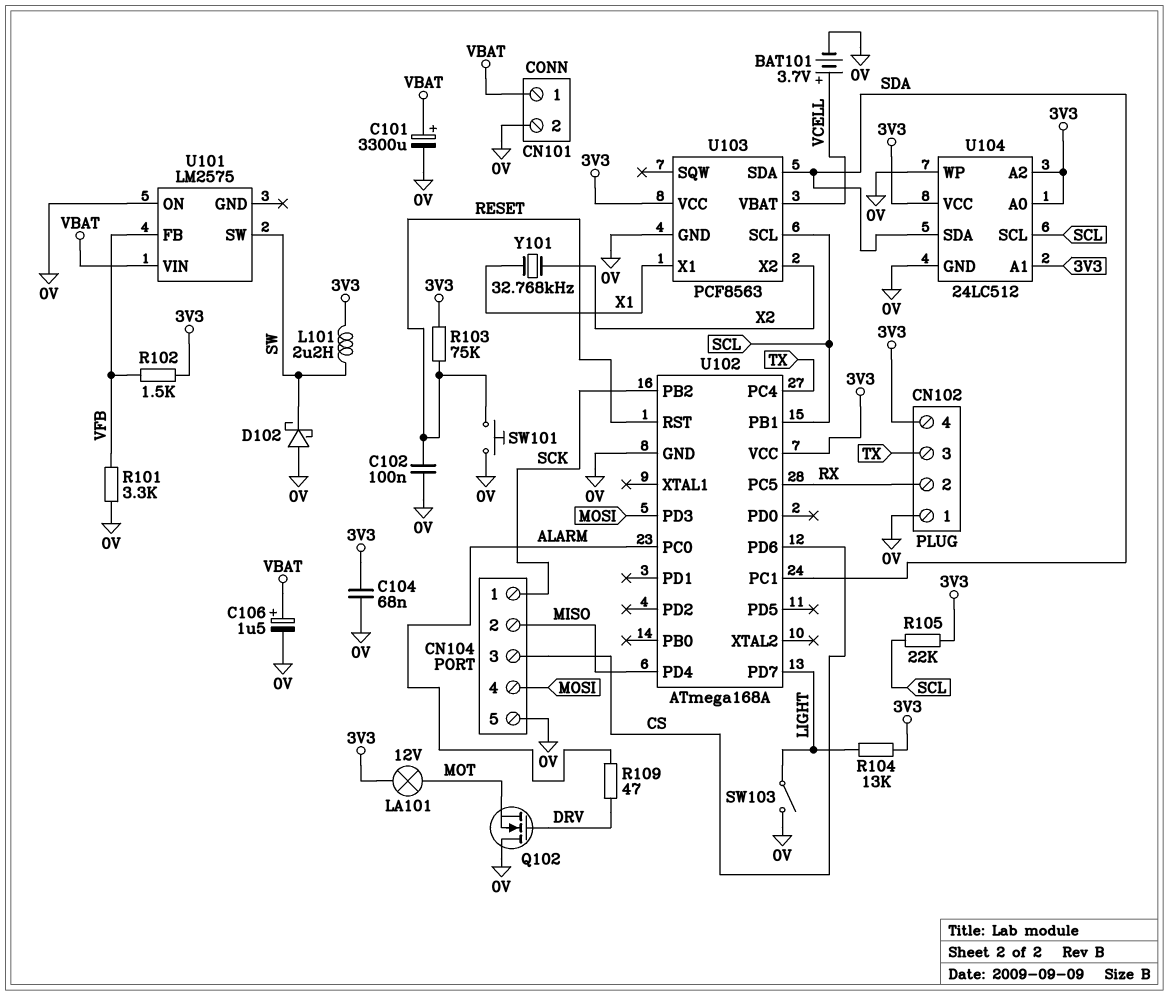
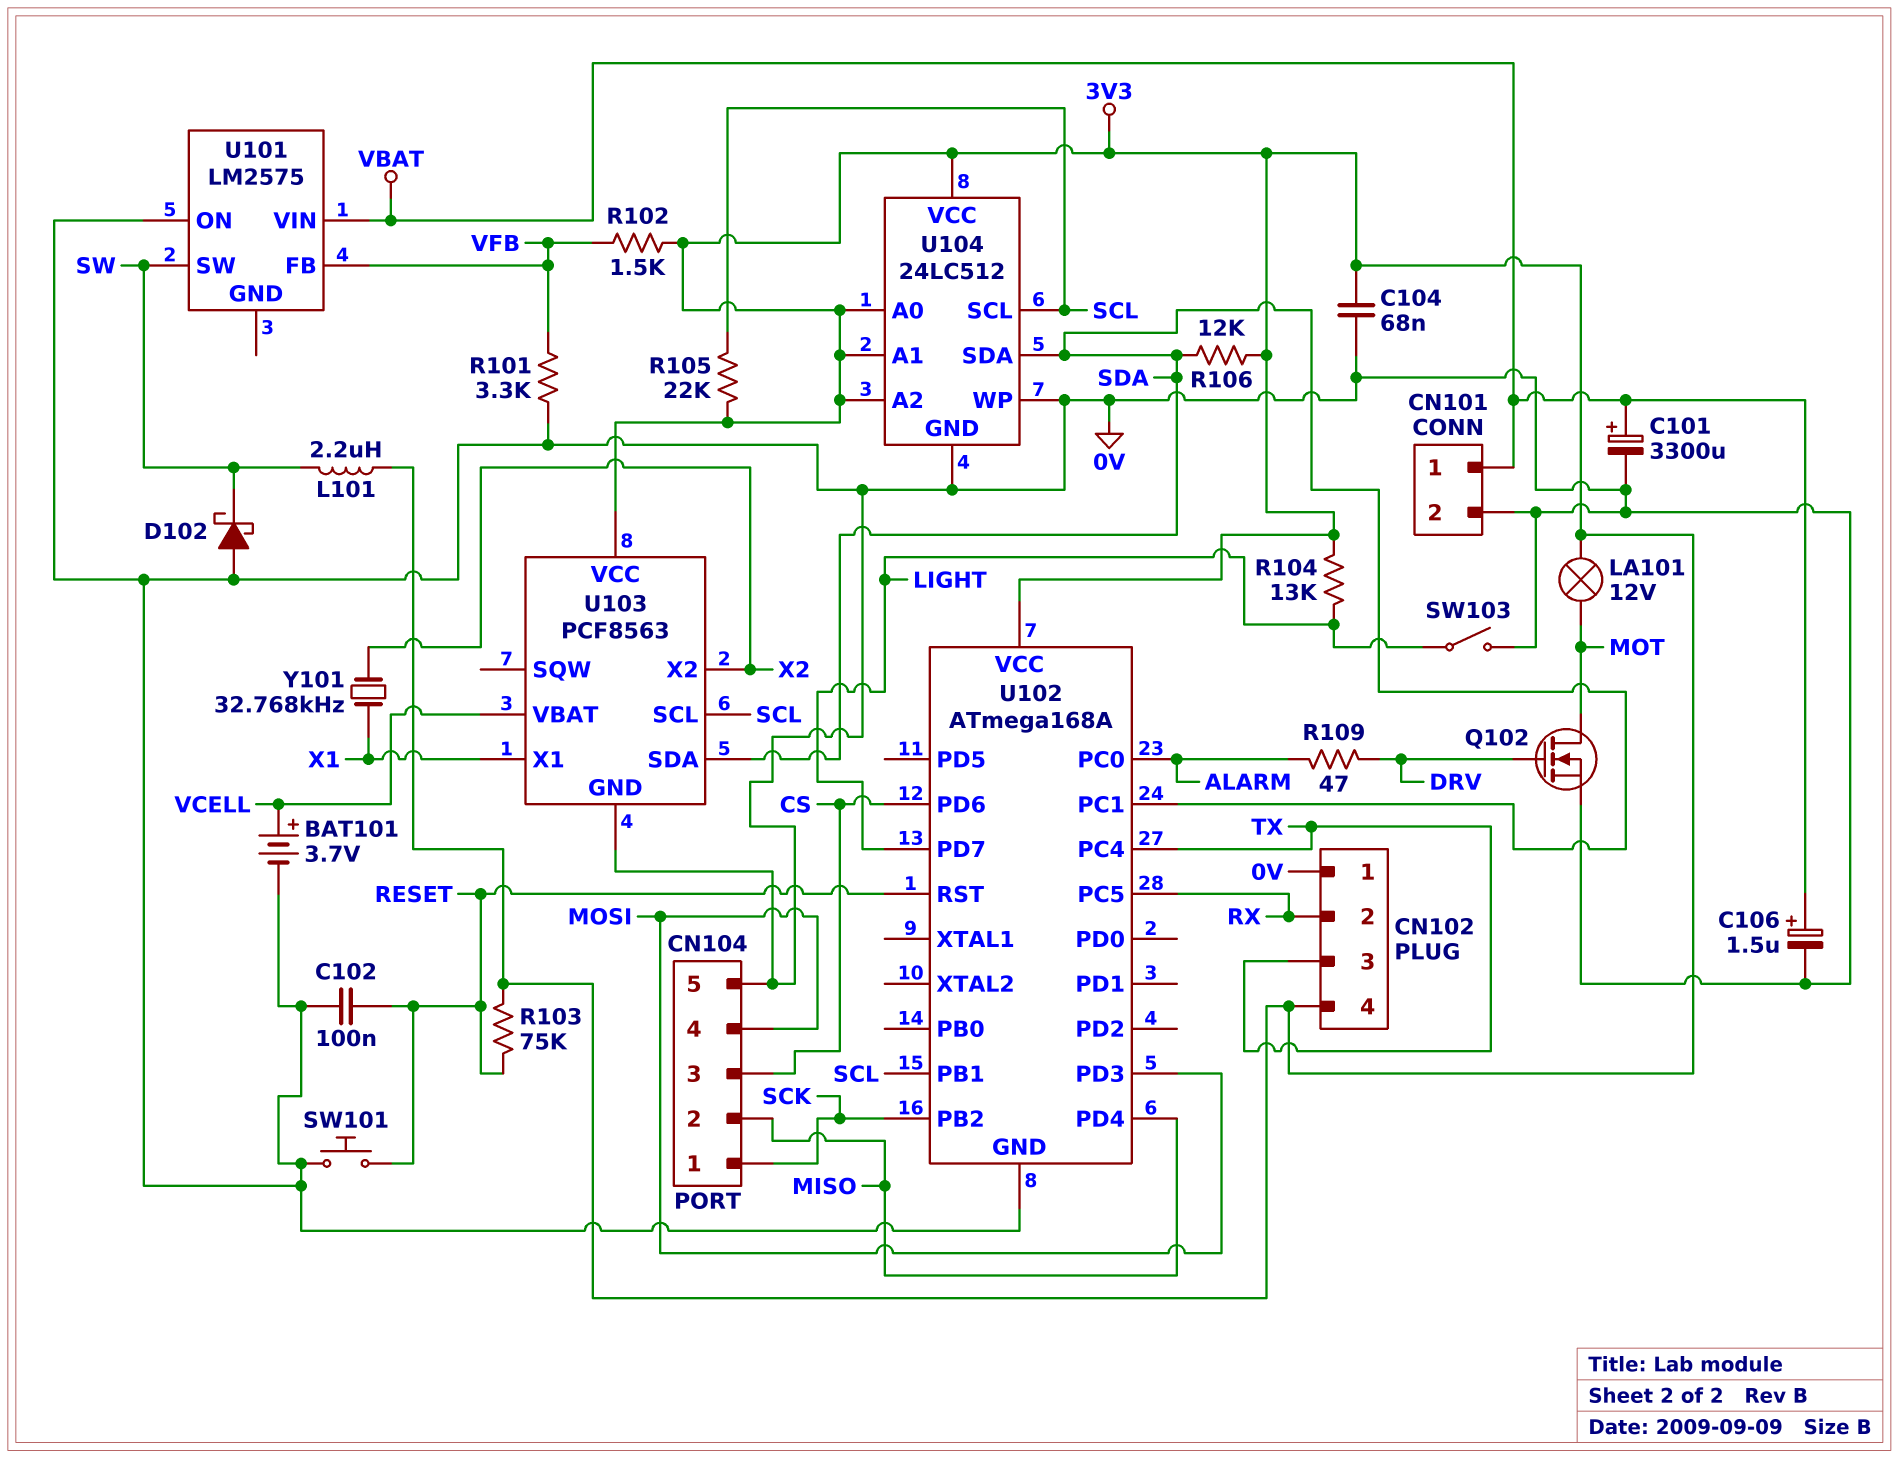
Q102: NMOS (G DRV, D 0V, S MOT) -> NMOS (G DRV, D MOT, S 0V)
R106: none -> 12k (3V3, SDA)

